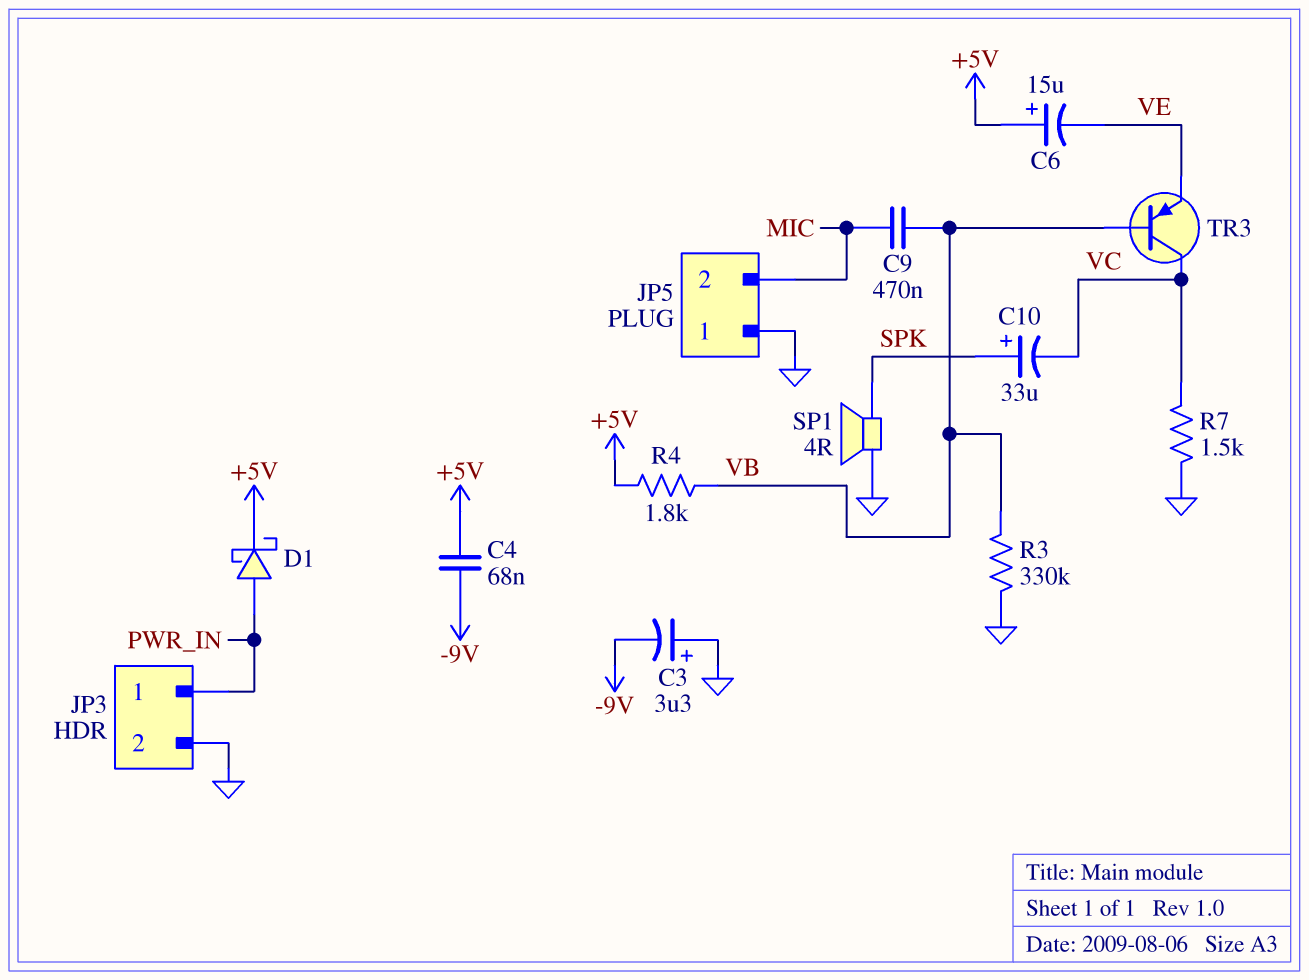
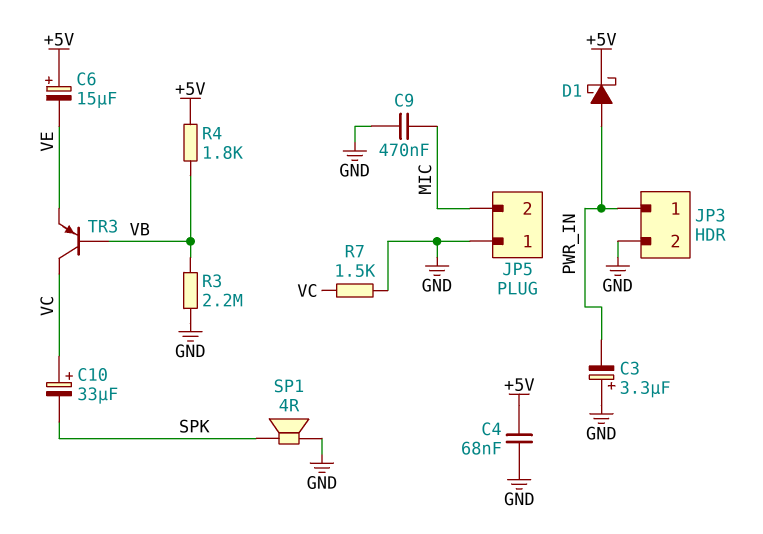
C3: 3.3uF (plus GND, minus -9V) -> 3.3uF (plus GND, minus PWR_IN)
C4: 68nF (+5V, -9V) -> 68nF (+5V, GND)
C9: 470nF (MIC, VB) -> 470nF (GND, MIC)
C10: 33uF (plus SPK, minus VC) -> 33uF (plus VC, minus SPK)
R3: 330k (GND, VB) -> 2.2M (GND, VB)

